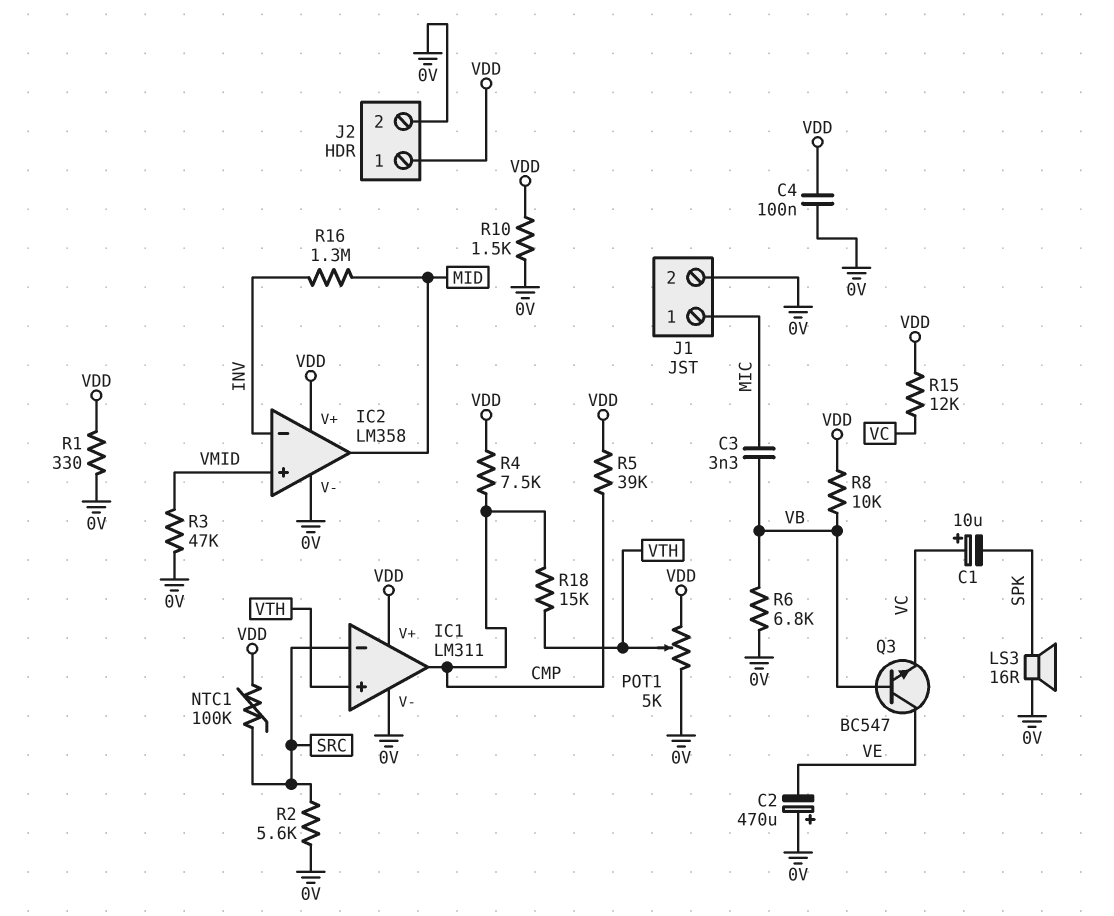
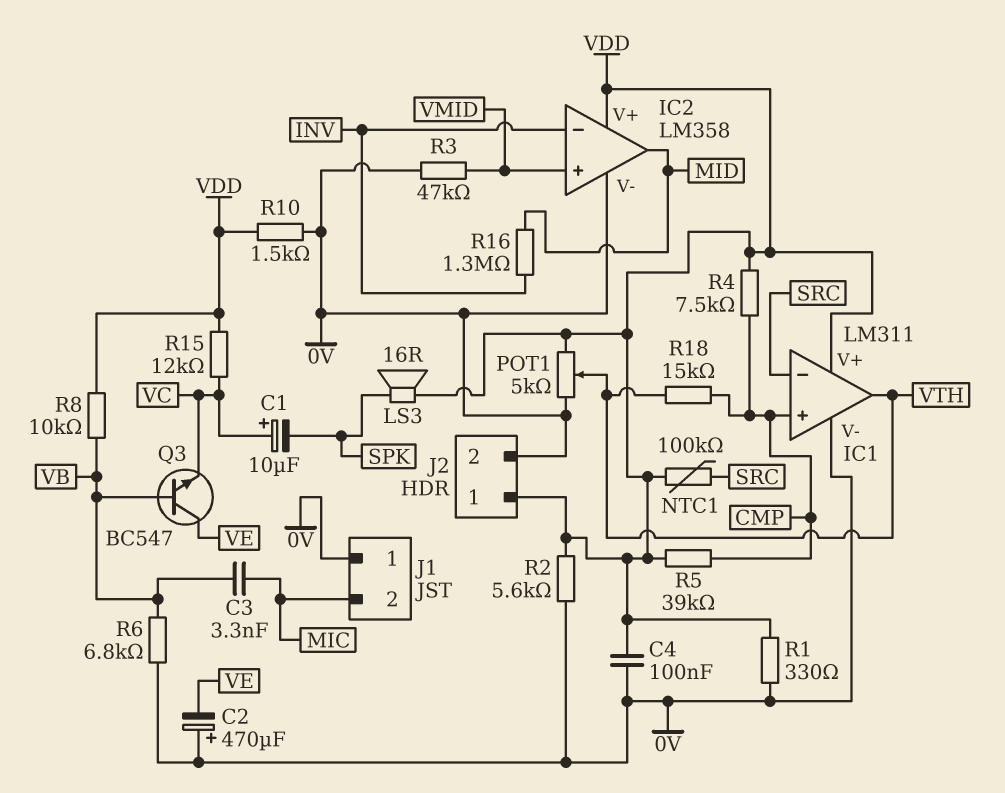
IC1 pin in+: VTH -> CMP
IC1 pin out: CMP -> VTH
J1 pin 1: MIC -> 0V
J1 pin 2: 0V -> MIC
LS3: speaker 16R (0V, SPK) -> speaker 16R (SPK, VDD)
R2: 5.6k (0V, SRC) -> 5.6k (0V, VDD)

